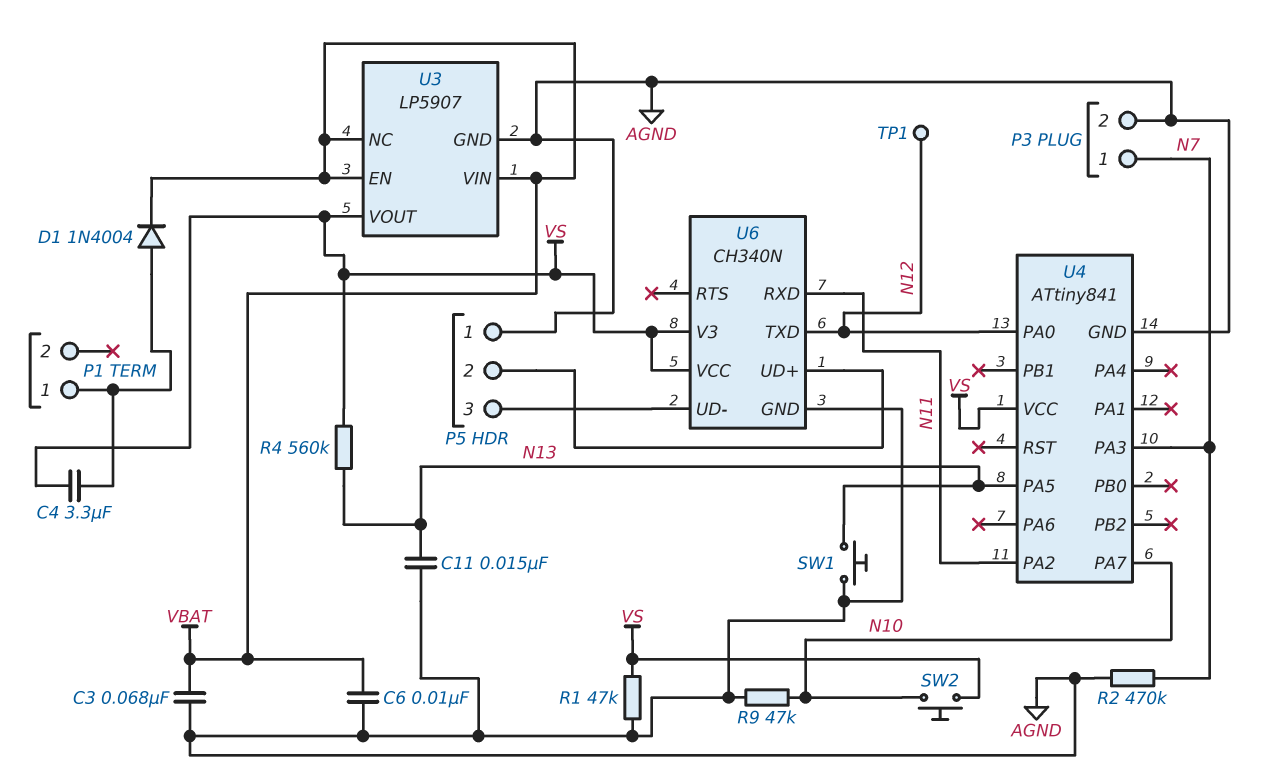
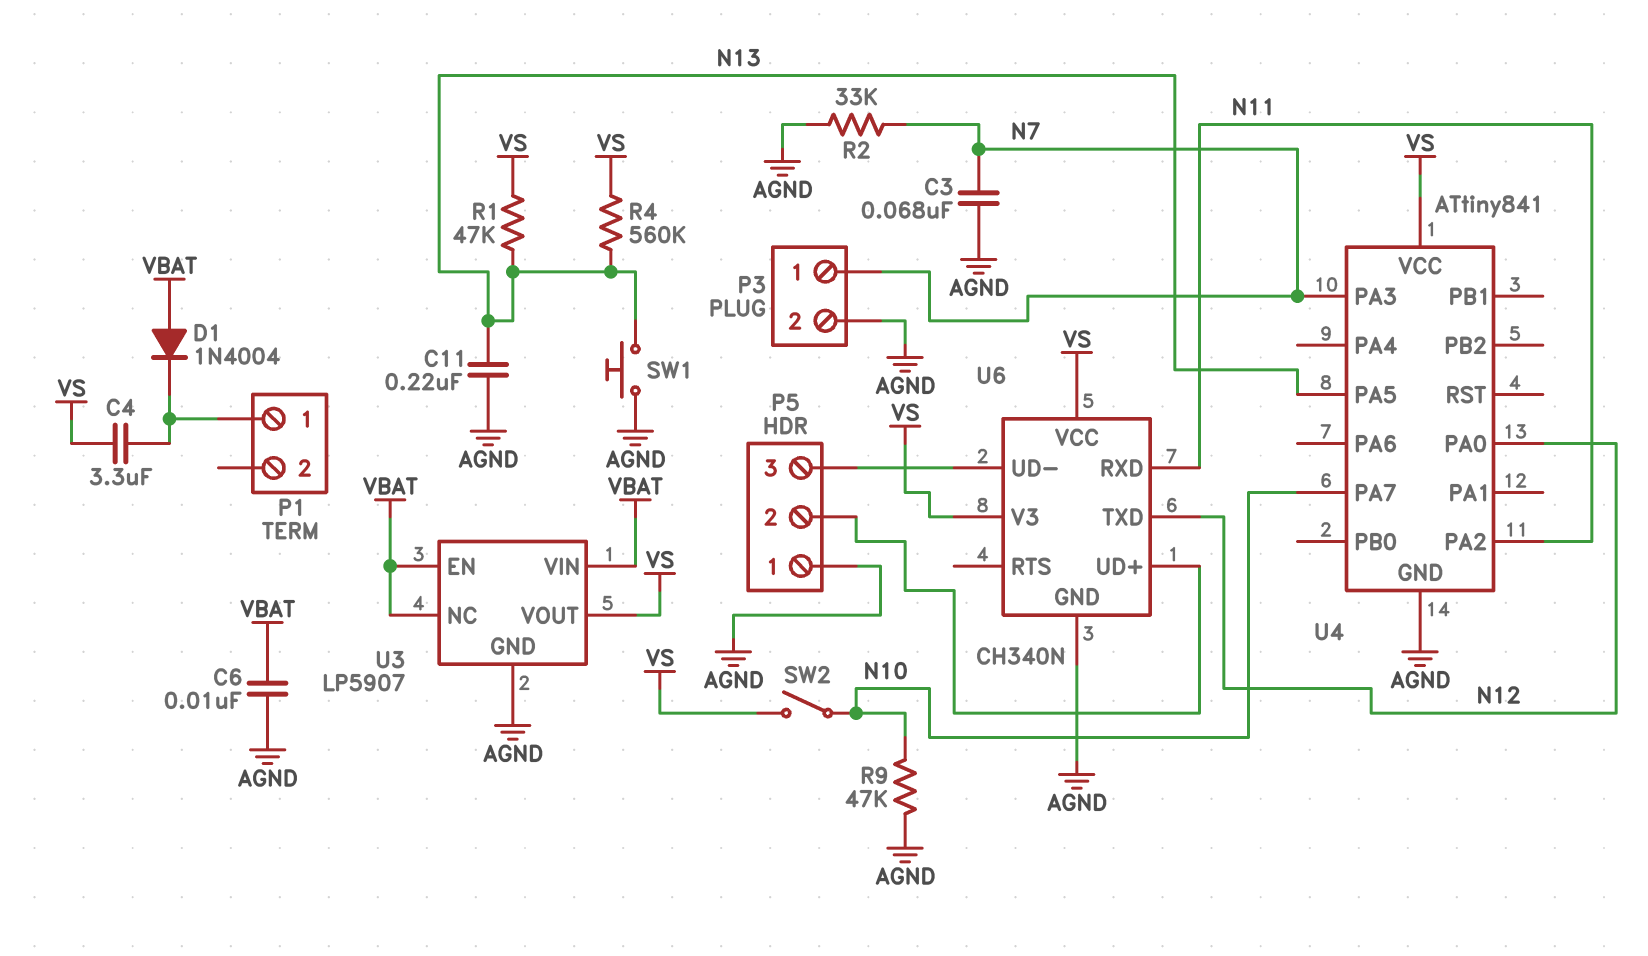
C3: 68nF (AGND, VBAT) -> 68nF (AGND, N7)
C11: 15nF (AGND, N13) -> 220nF (AGND, N13)
D1: diode 1N4004 (A P1/1, K VBAT) -> diode 1N4004 (A VBAT, K P1/1)
R1: 47k (AGND, VS) -> 47k (N13, VS)
R2: 470k (AGND, N7) -> 33k (AGND, N7)
SW2: button (N10, VS) -> switch (N10, VS)
TP1: test point (N12) -> none

